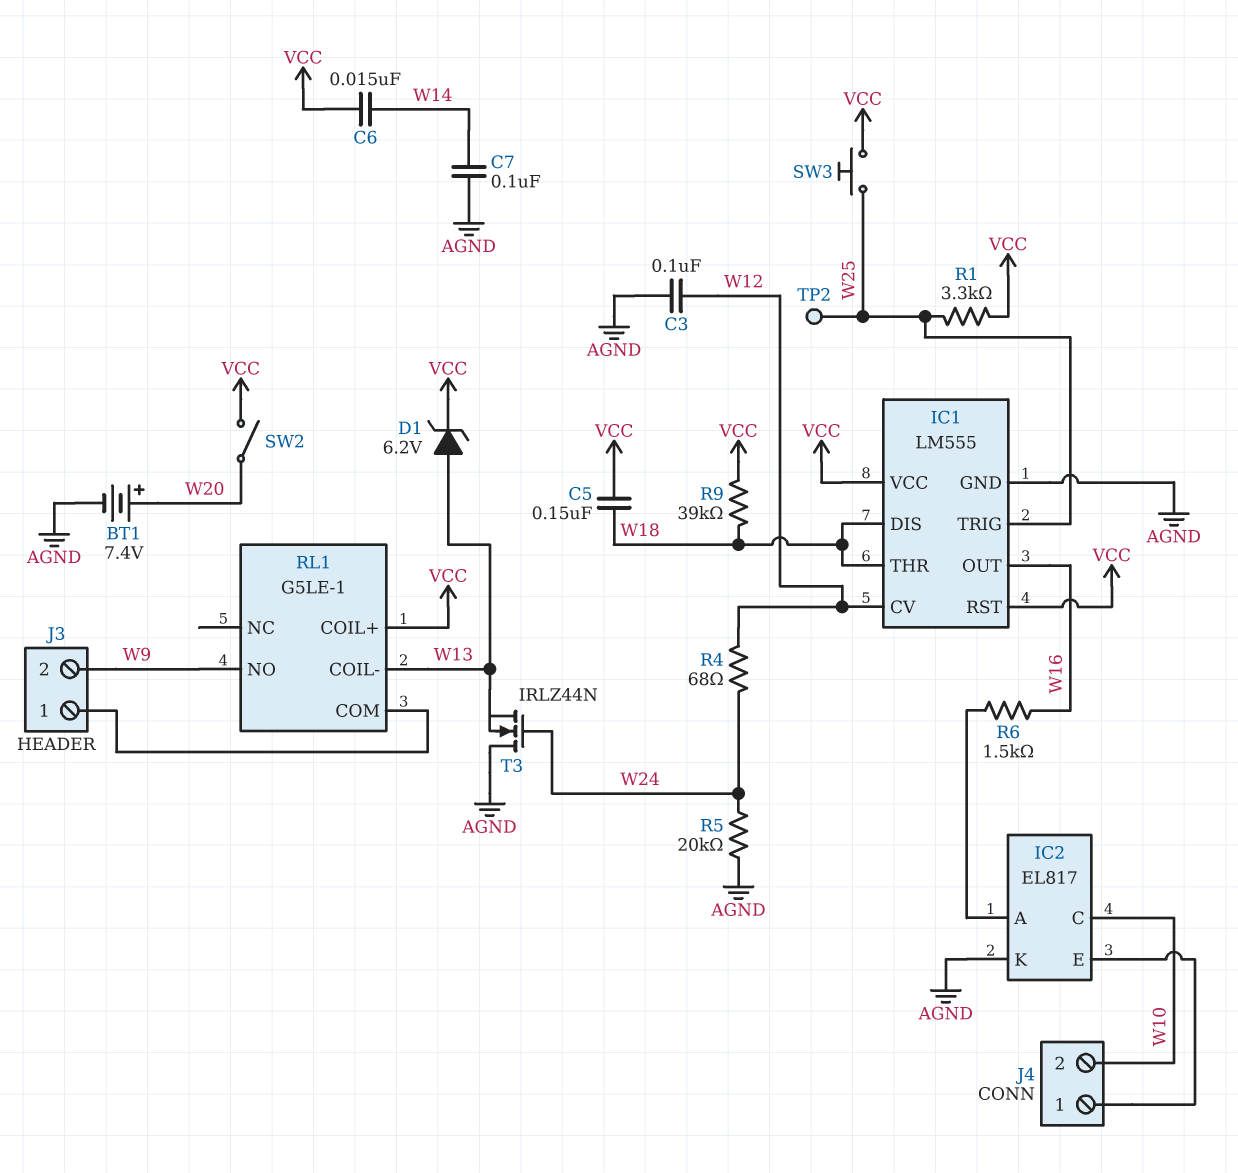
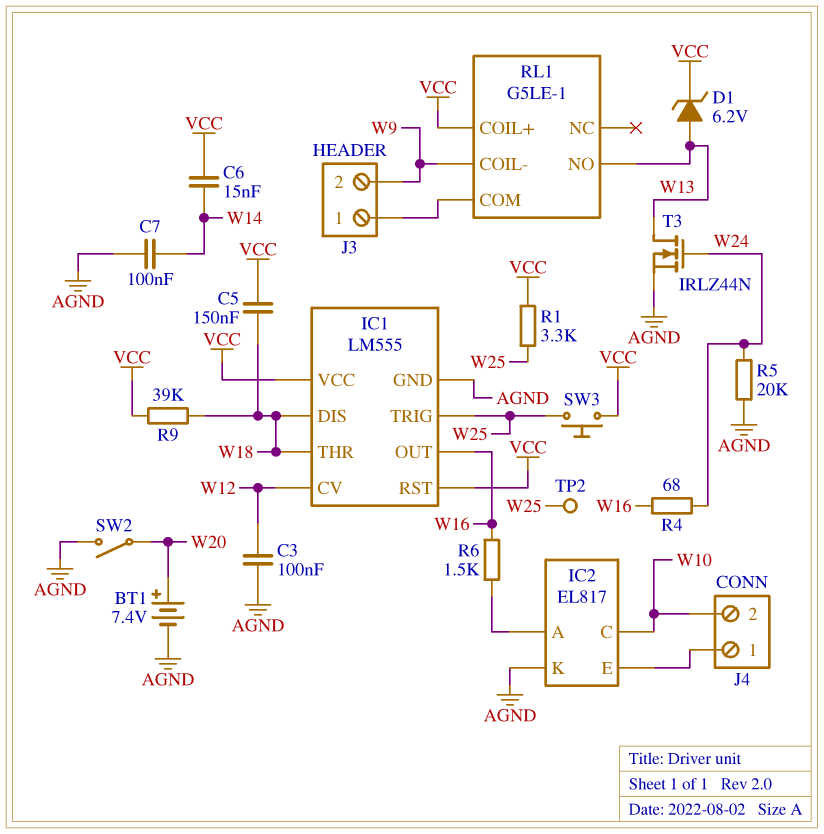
R4: 68 (W12, W24) -> 68 (W16, W24)
RL1 pin COIL-: W13 -> W9
RL1 pin NO: W9 -> W13
SW2: switch (VCC, W20) -> switch (AGND, W20)
T3: NMOS IRLZ44N (G W24, D AGND, S W13) -> NMOS IRLZ44N (G W24, D W13, S AGND)

